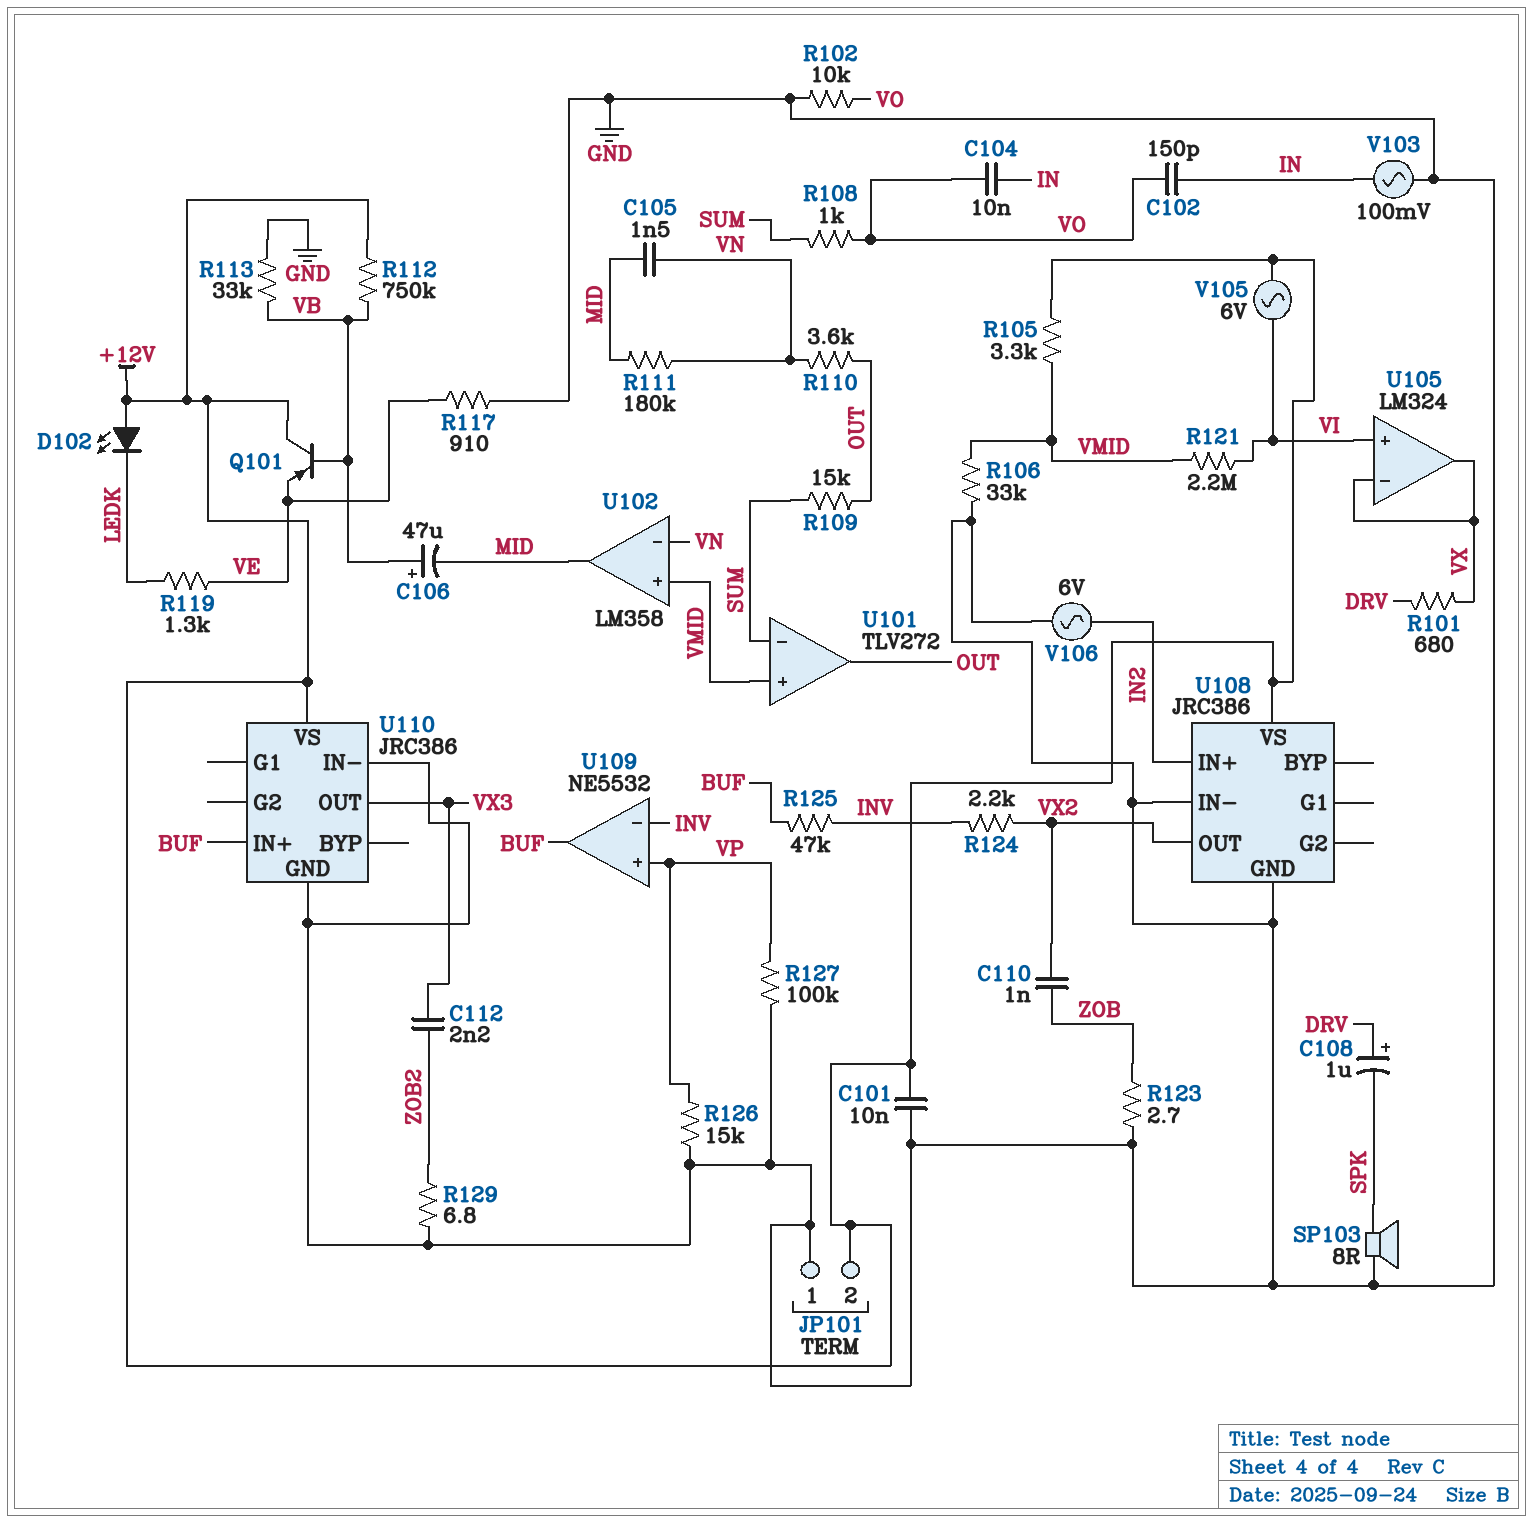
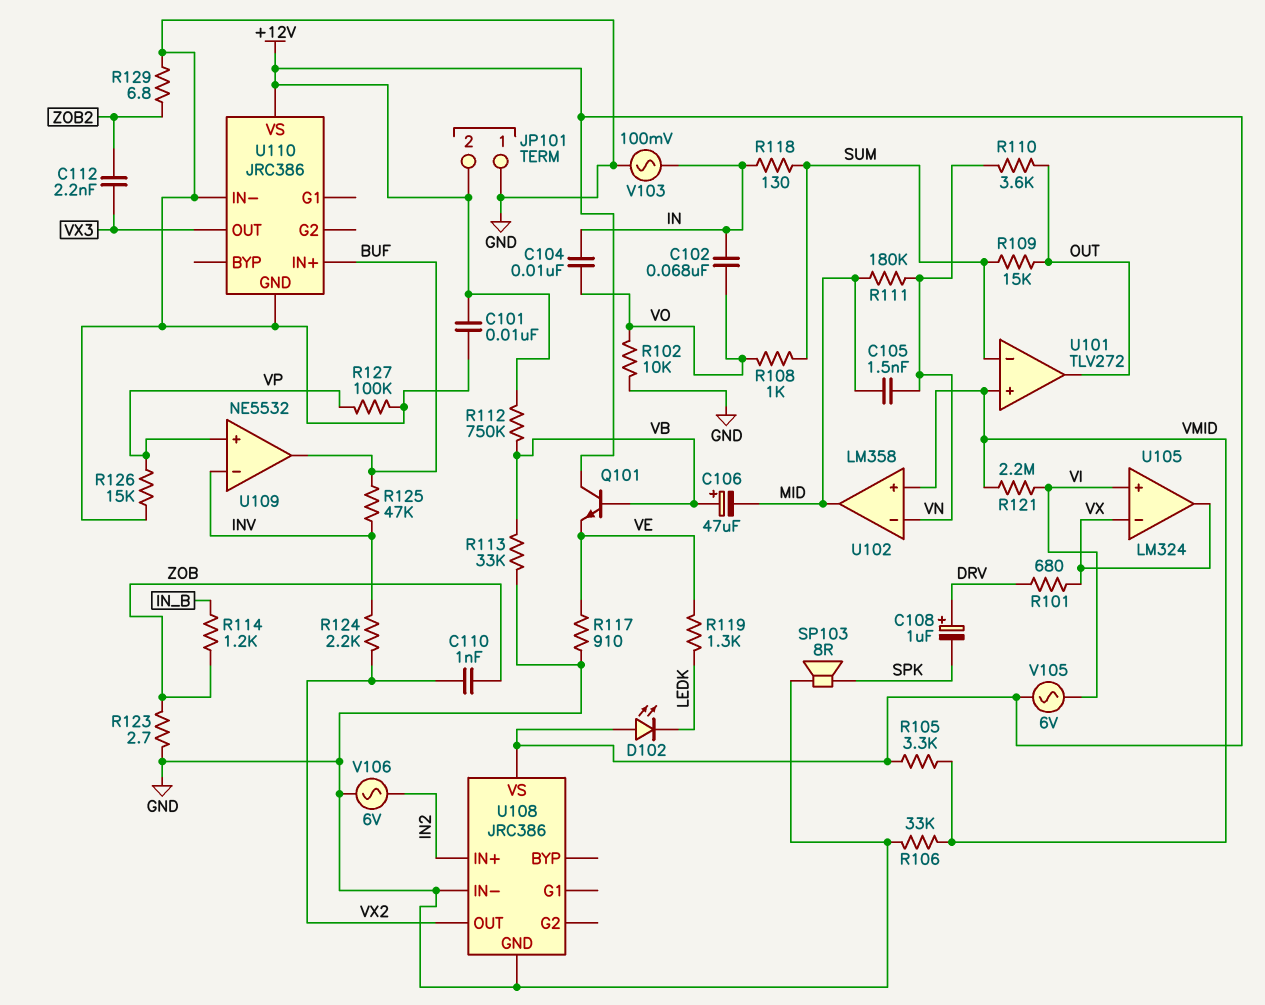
C102: 150pF (IN, VO) -> 68nF (IN, VO)
Q101: PNP (B VB, C +12V, E VE) -> NPN (B VB, C +12V, E VE)
R114: none -> 1.2k (IN_B, ZOB)
R118: none -> 130 (IN, SUM)

